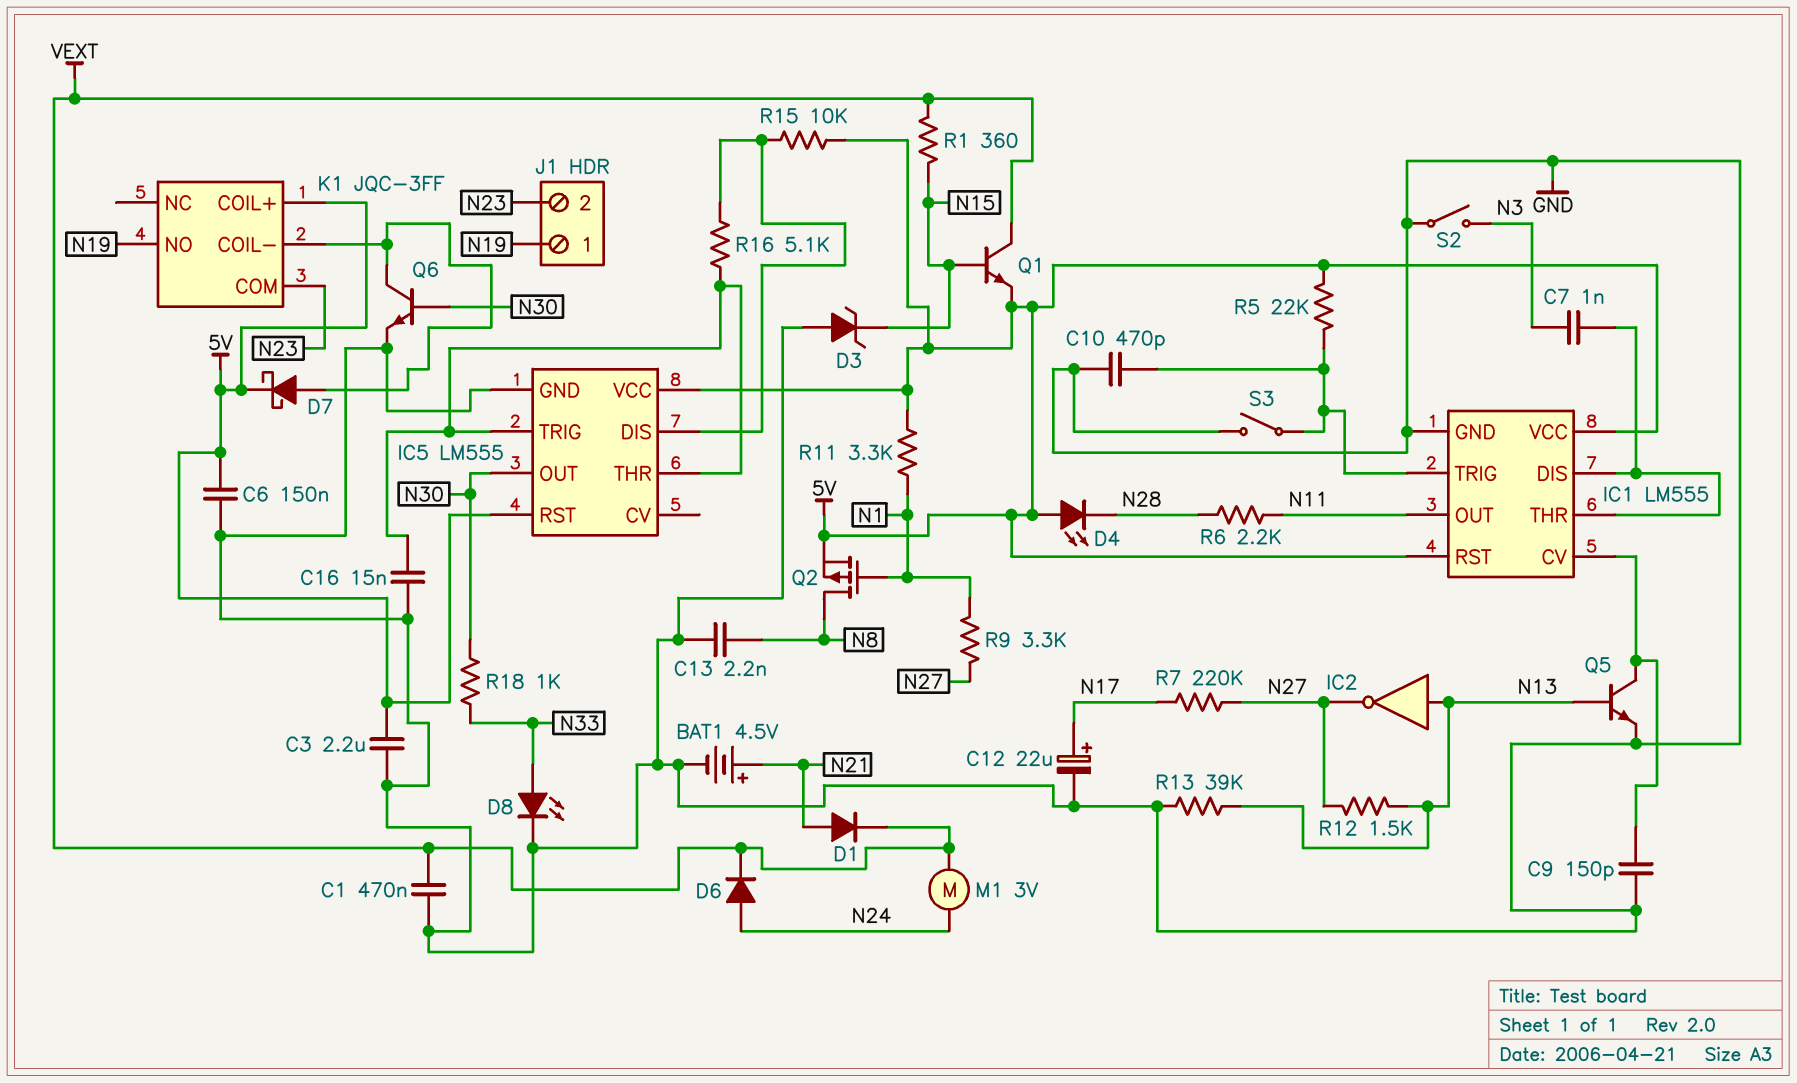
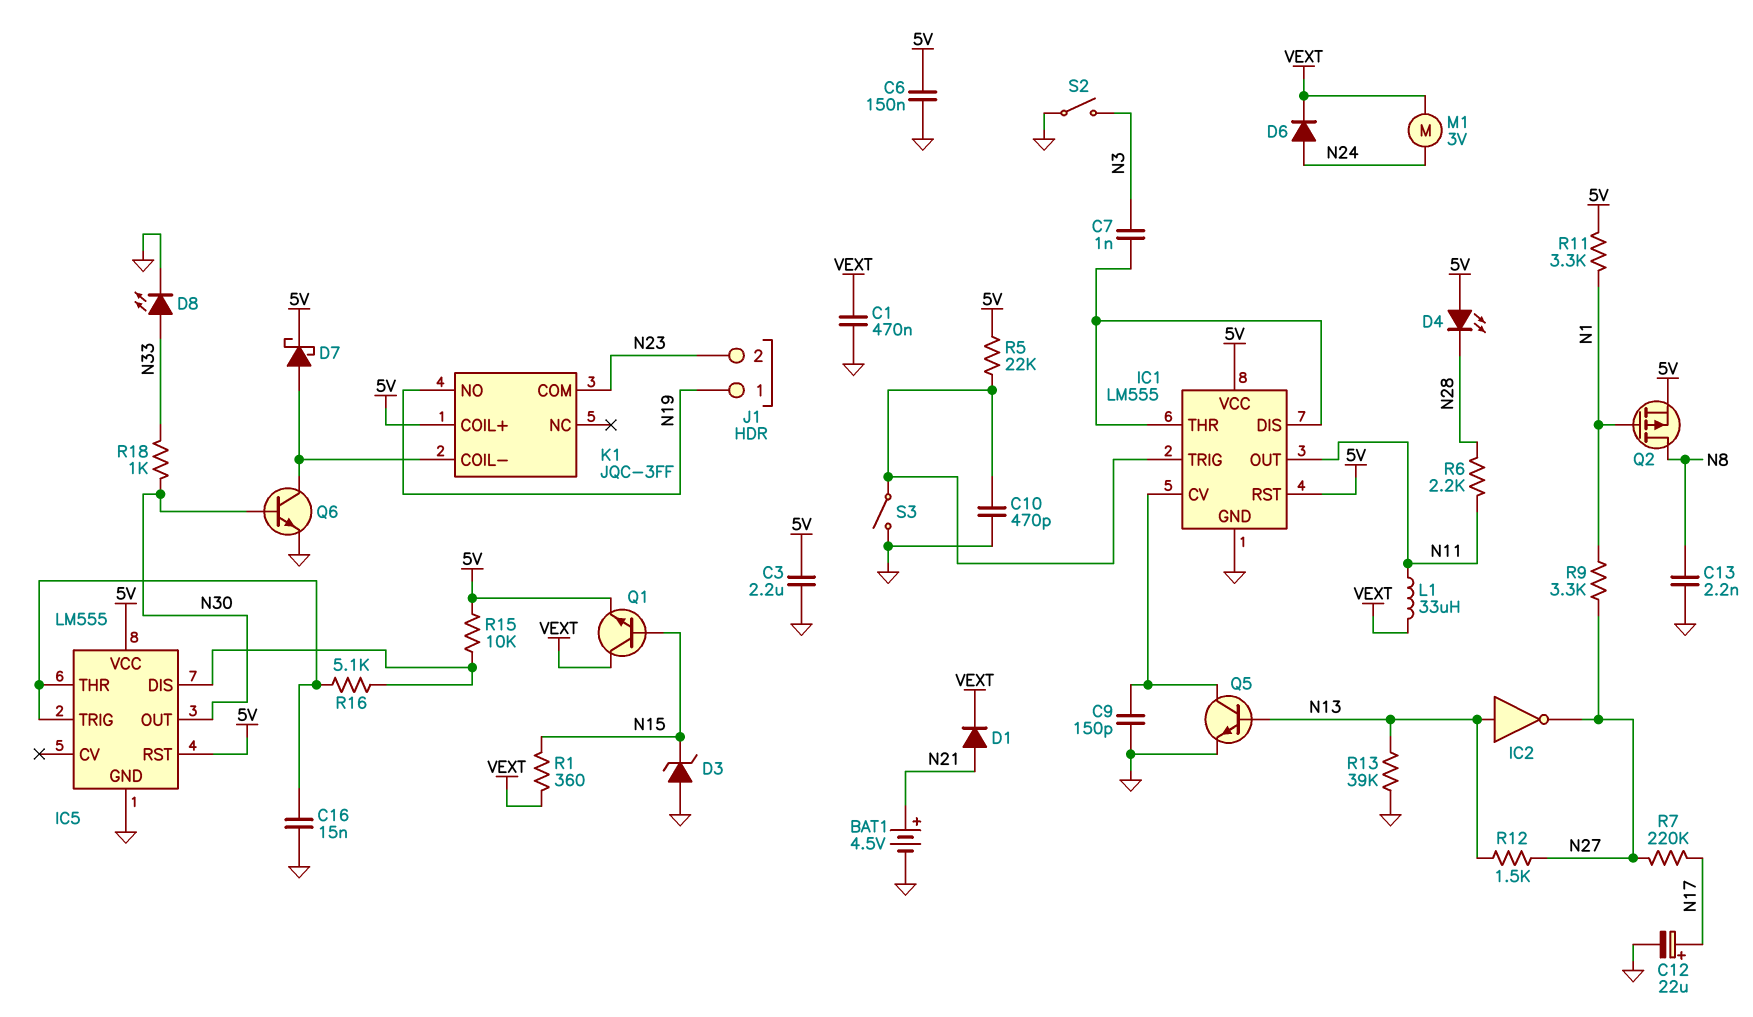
L1: none -> 33uH (N11, VEXT)

